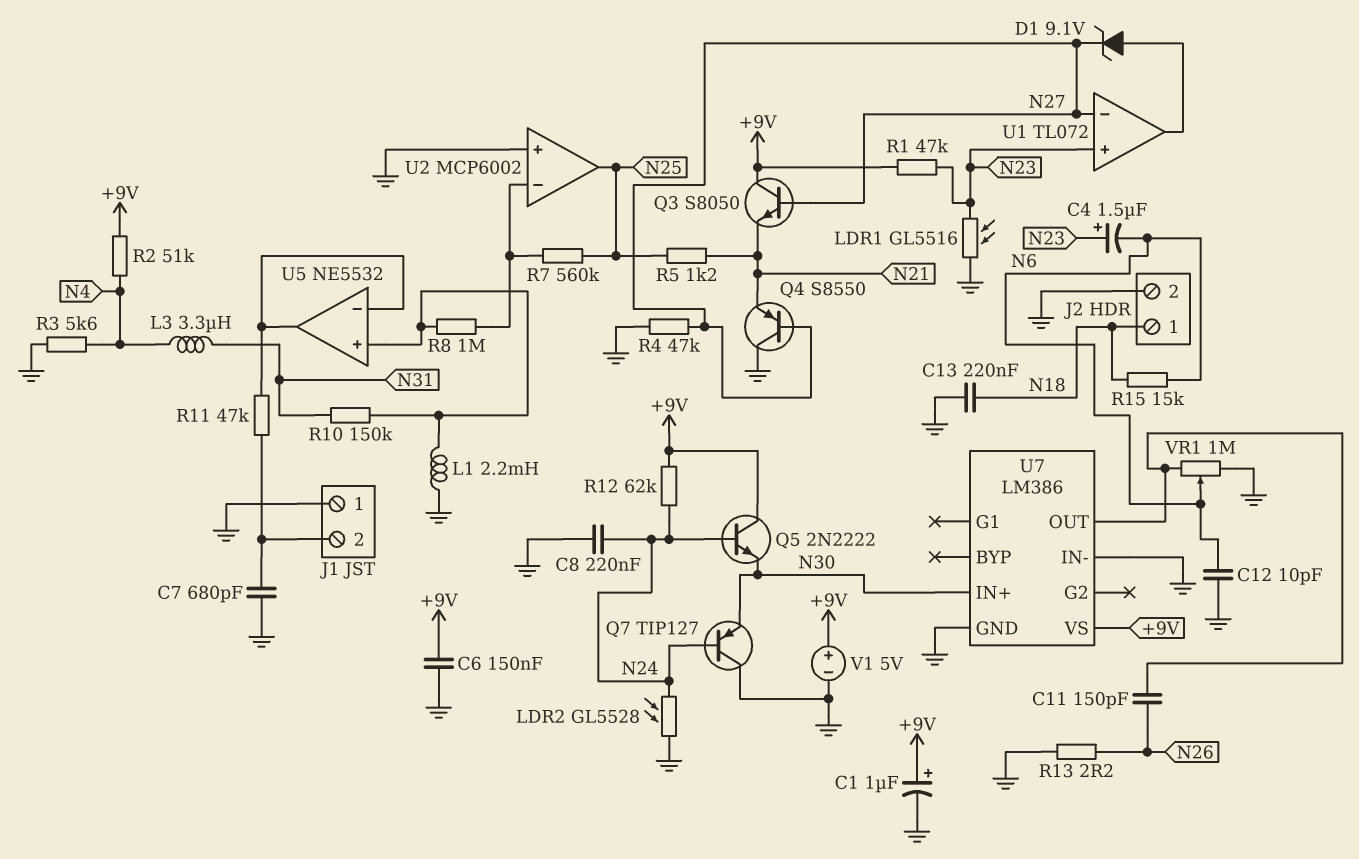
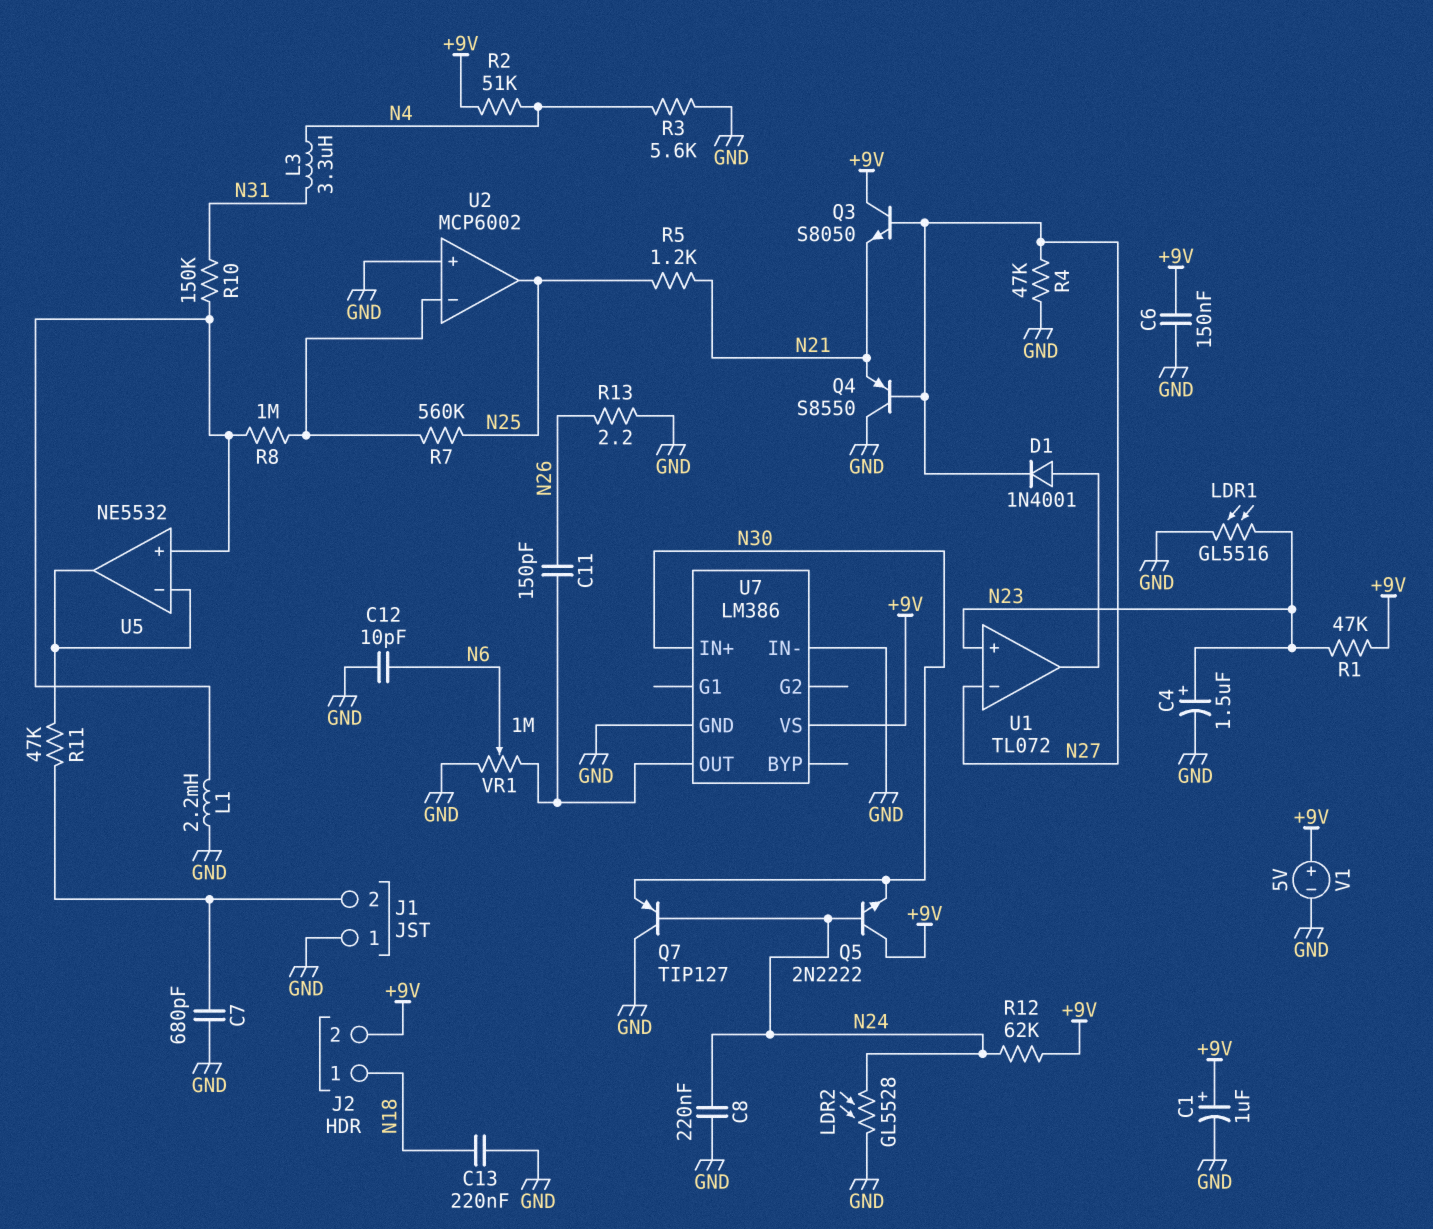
C4: 1.5uF (plus N23, minus N6) -> 1.5uF (plus N23, minus GND)
D1: zener 9.1V (A U1/out, K N27) -> diode 1N4001 (A U1/out, K N27)
J2 pin 2: GND -> +9V
R15: 15k (N6, N18) -> none

